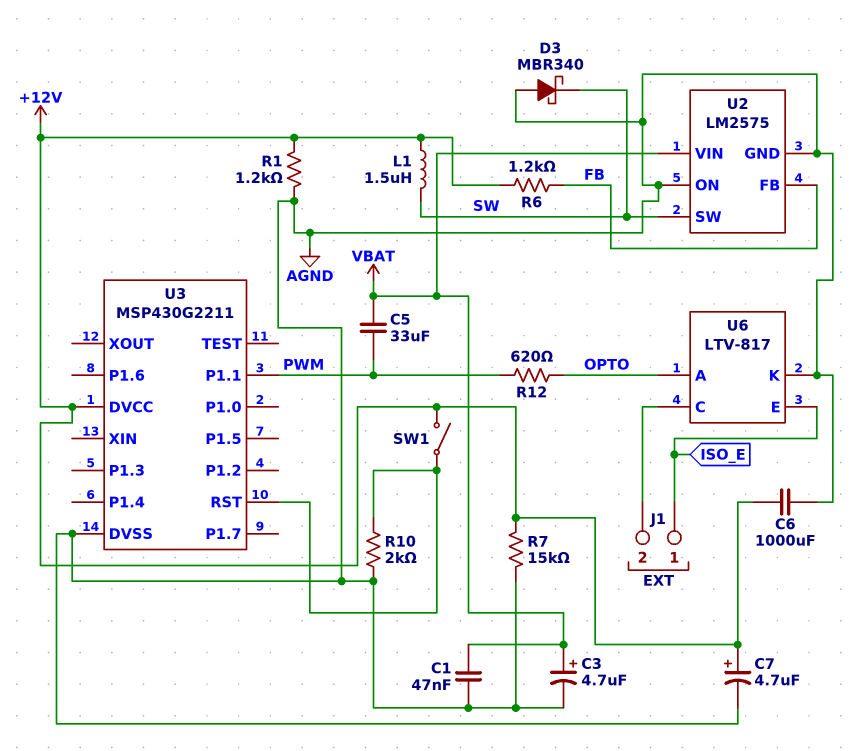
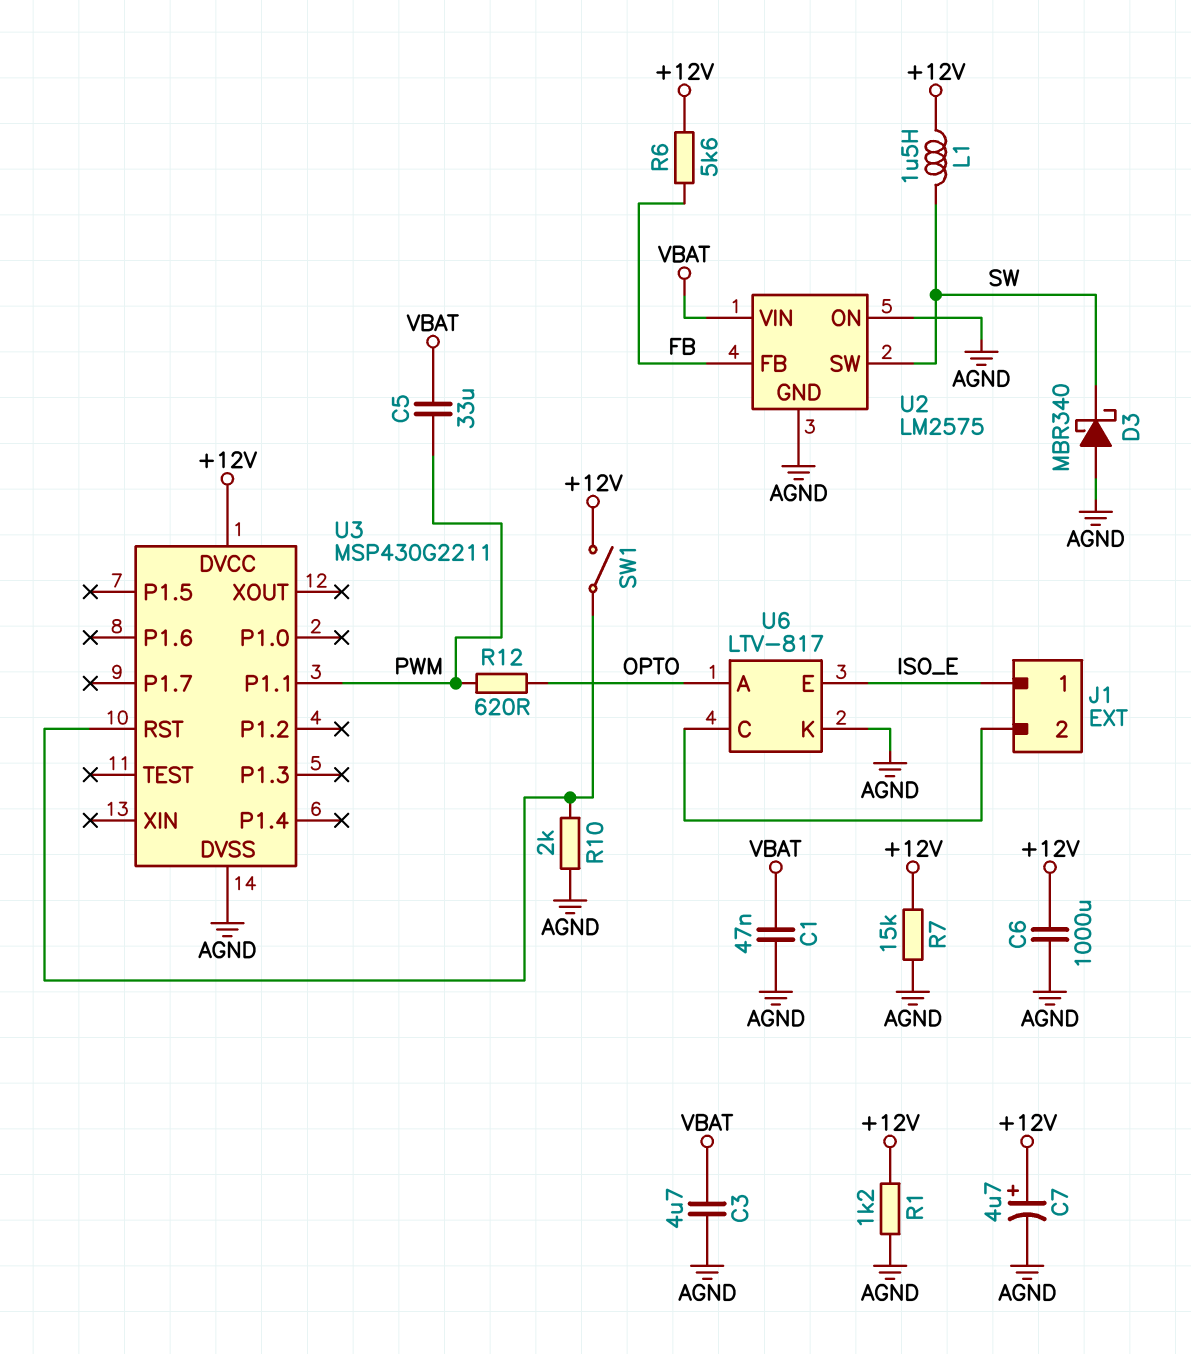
C3: 4.7uF (plus VBAT, minus AGND) -> 4.7uF (AGND, VBAT)
R6: 1.2k (+12V, FB) -> 5.6k (+12V, FB)

